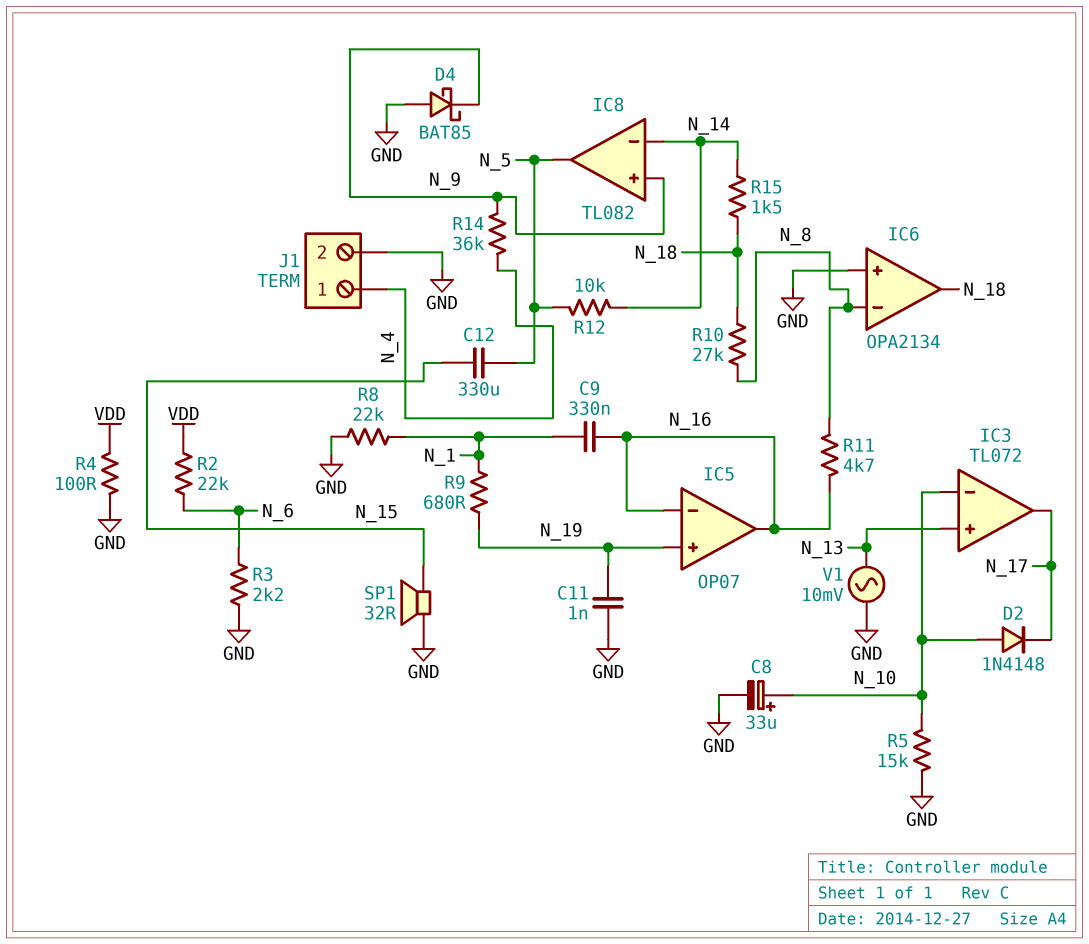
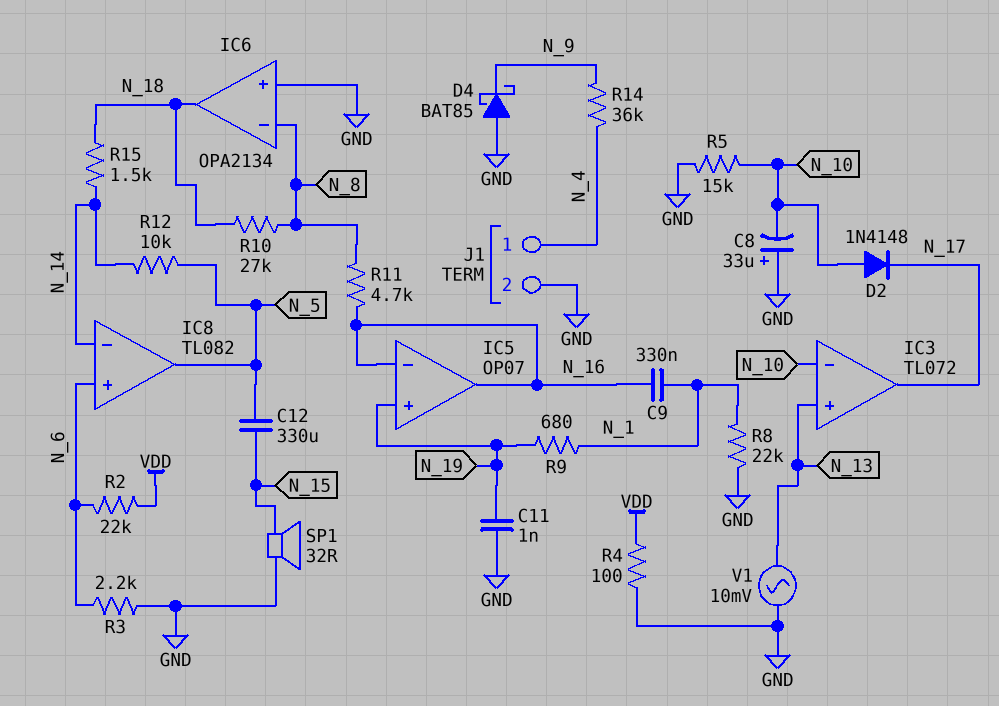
C8: 33uF (plus N_10, minus GND) -> 33uF (plus GND, minus N_10)
IC8 pin in+: N_9 -> N_6

